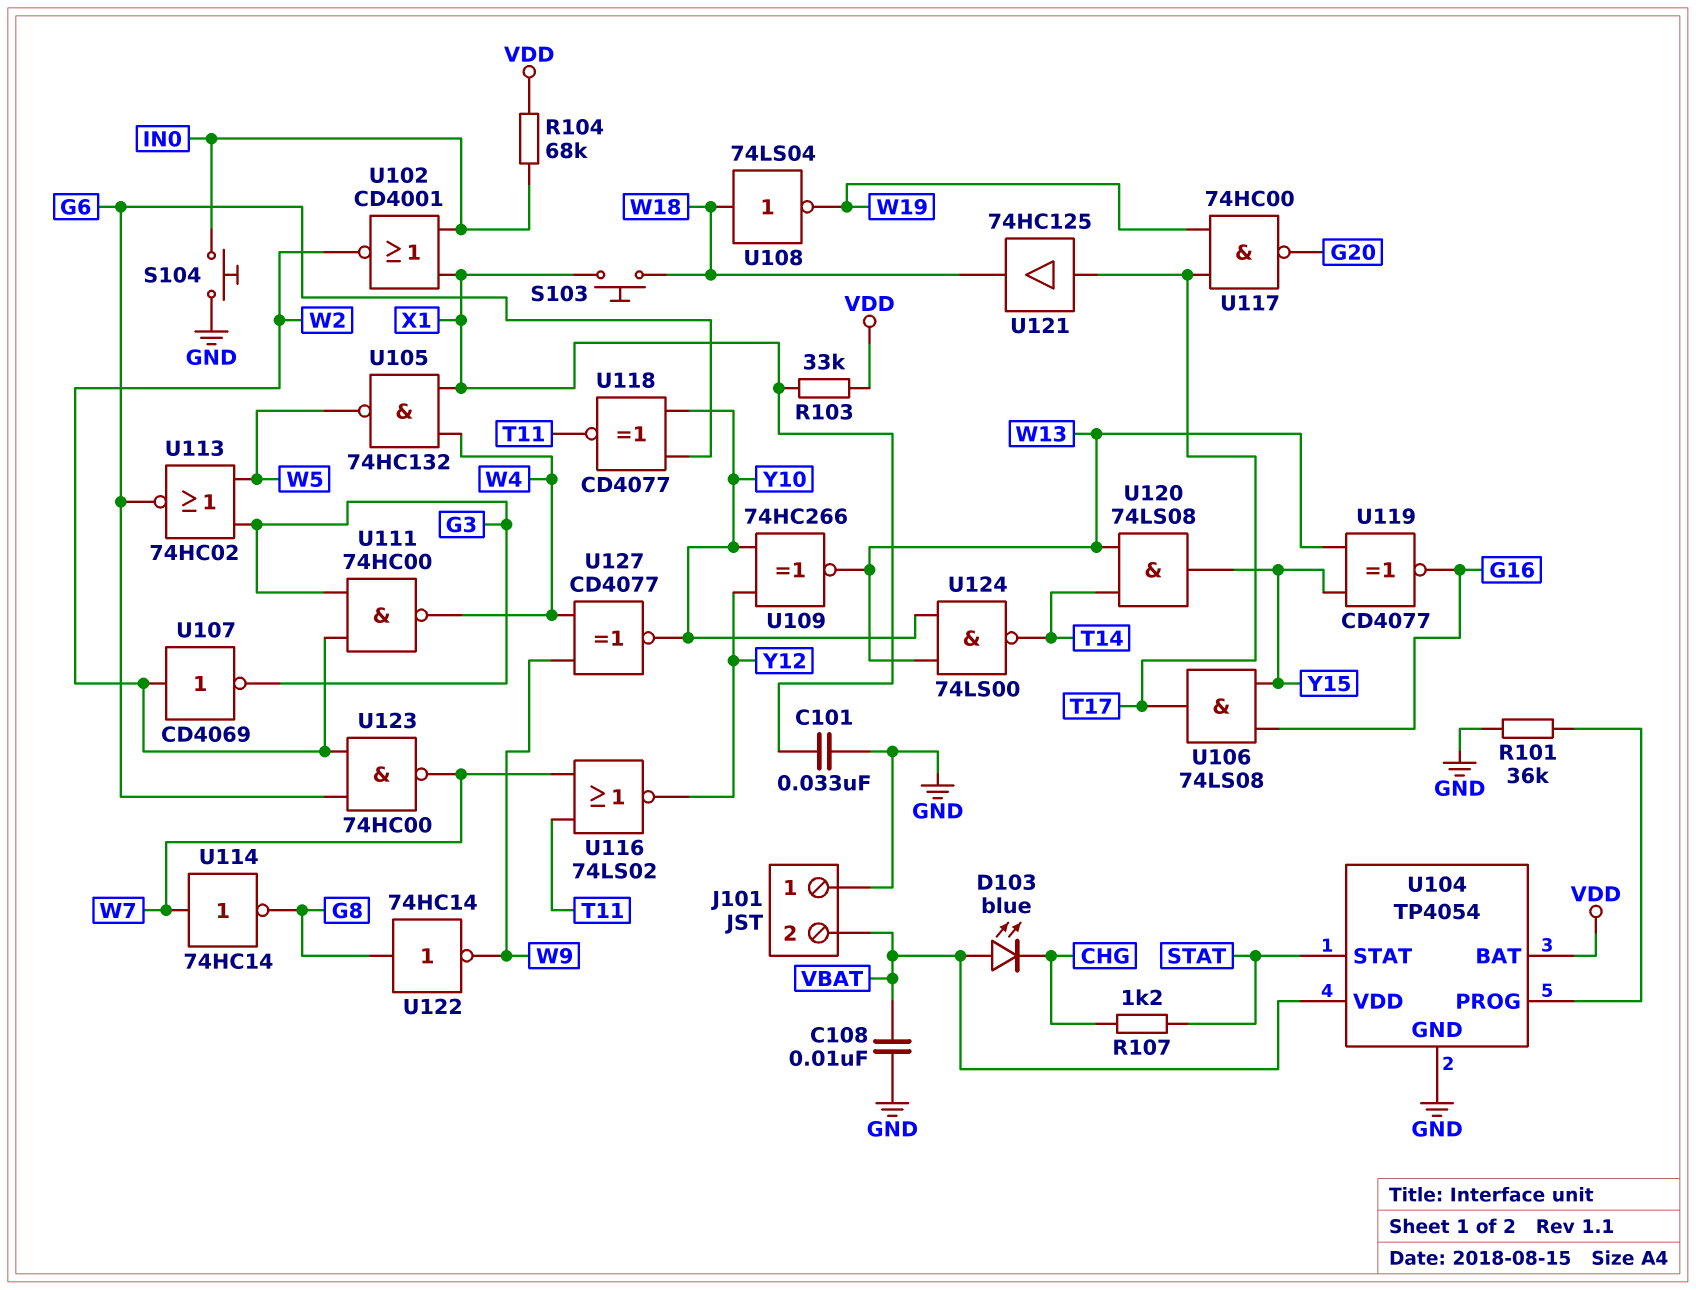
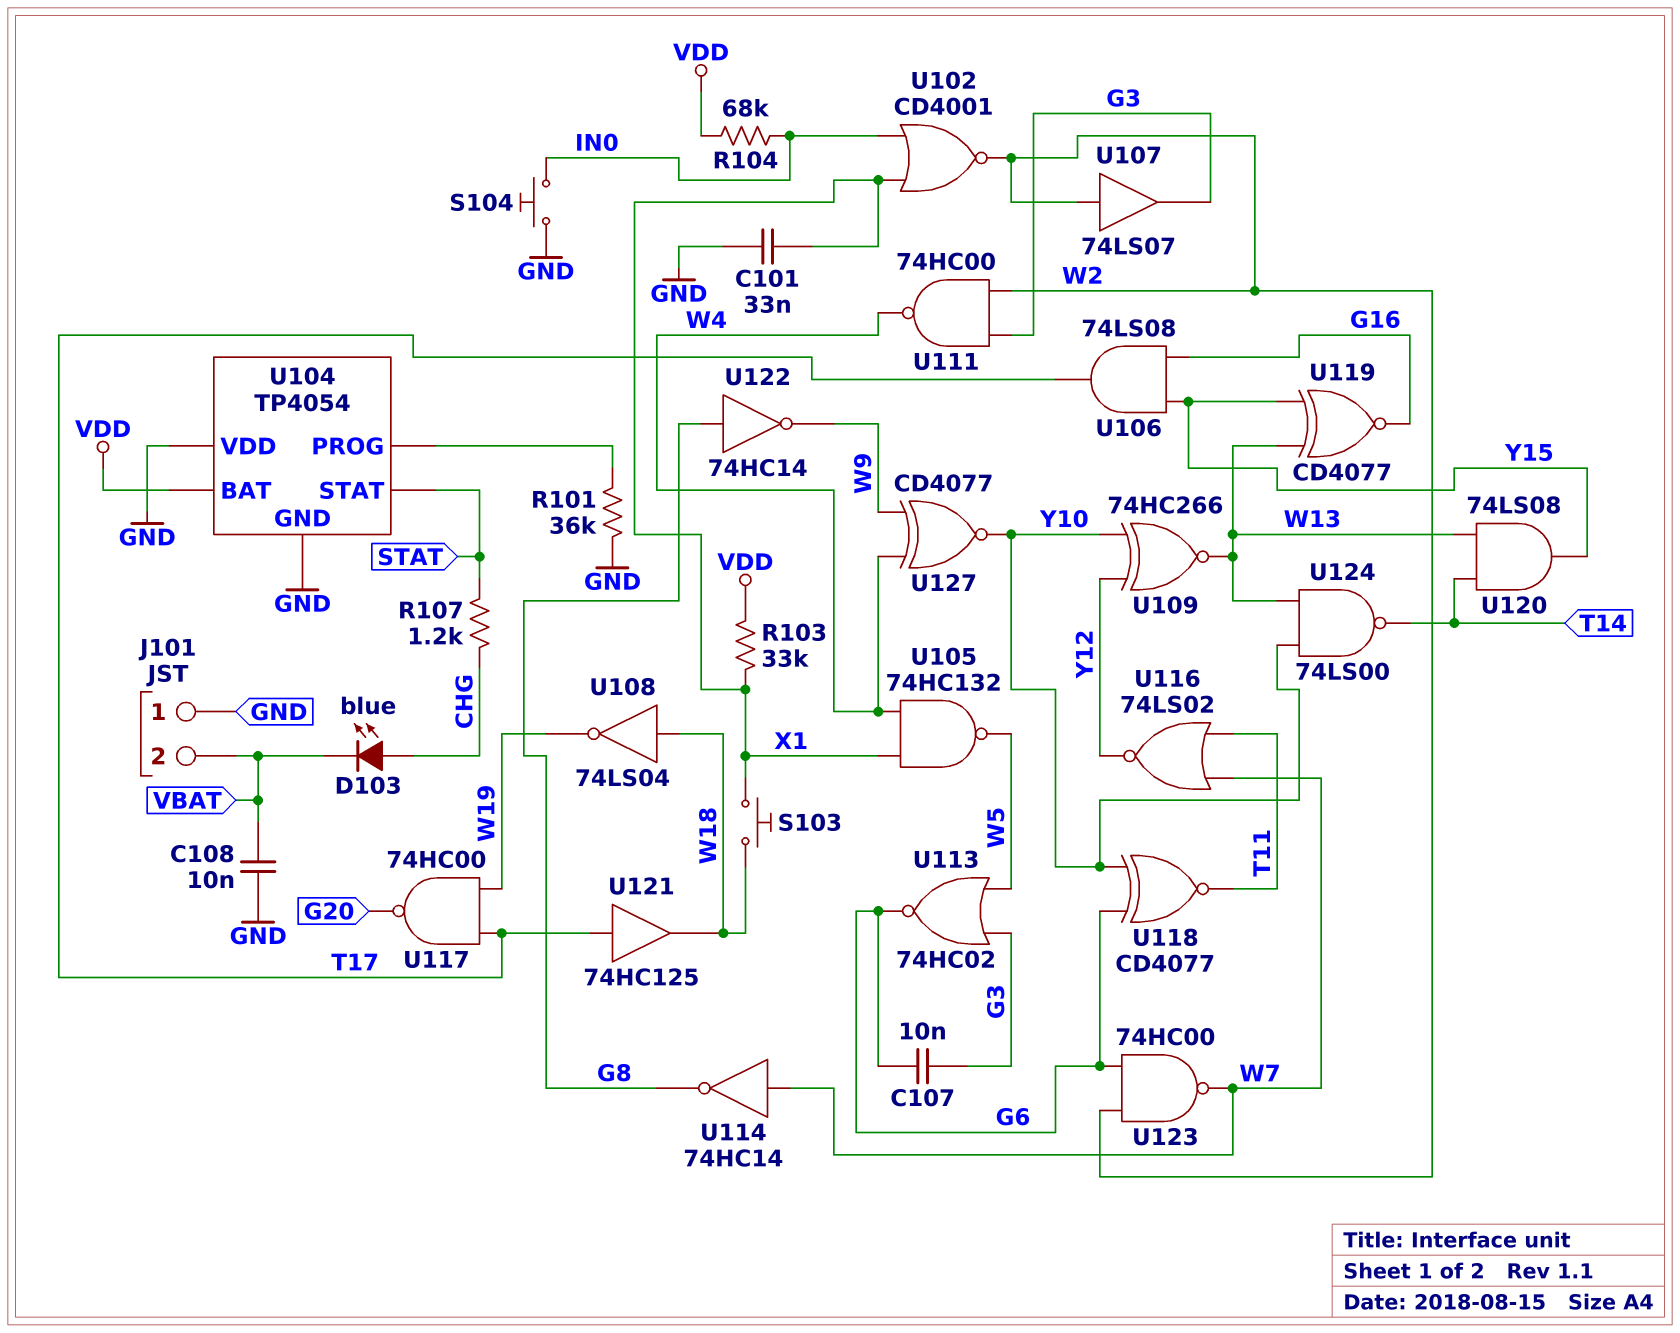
C107: none -> 10nF (G3, G6)
D103: LED blue (A VBAT, K CHG) -> LED blue (A CHG, K VBAT)
U104 pin VDD: VBAT -> GND
U107: NOT CD4069 (in W2, out G3) -> buffer 74LS07 (in W2, out G3)

